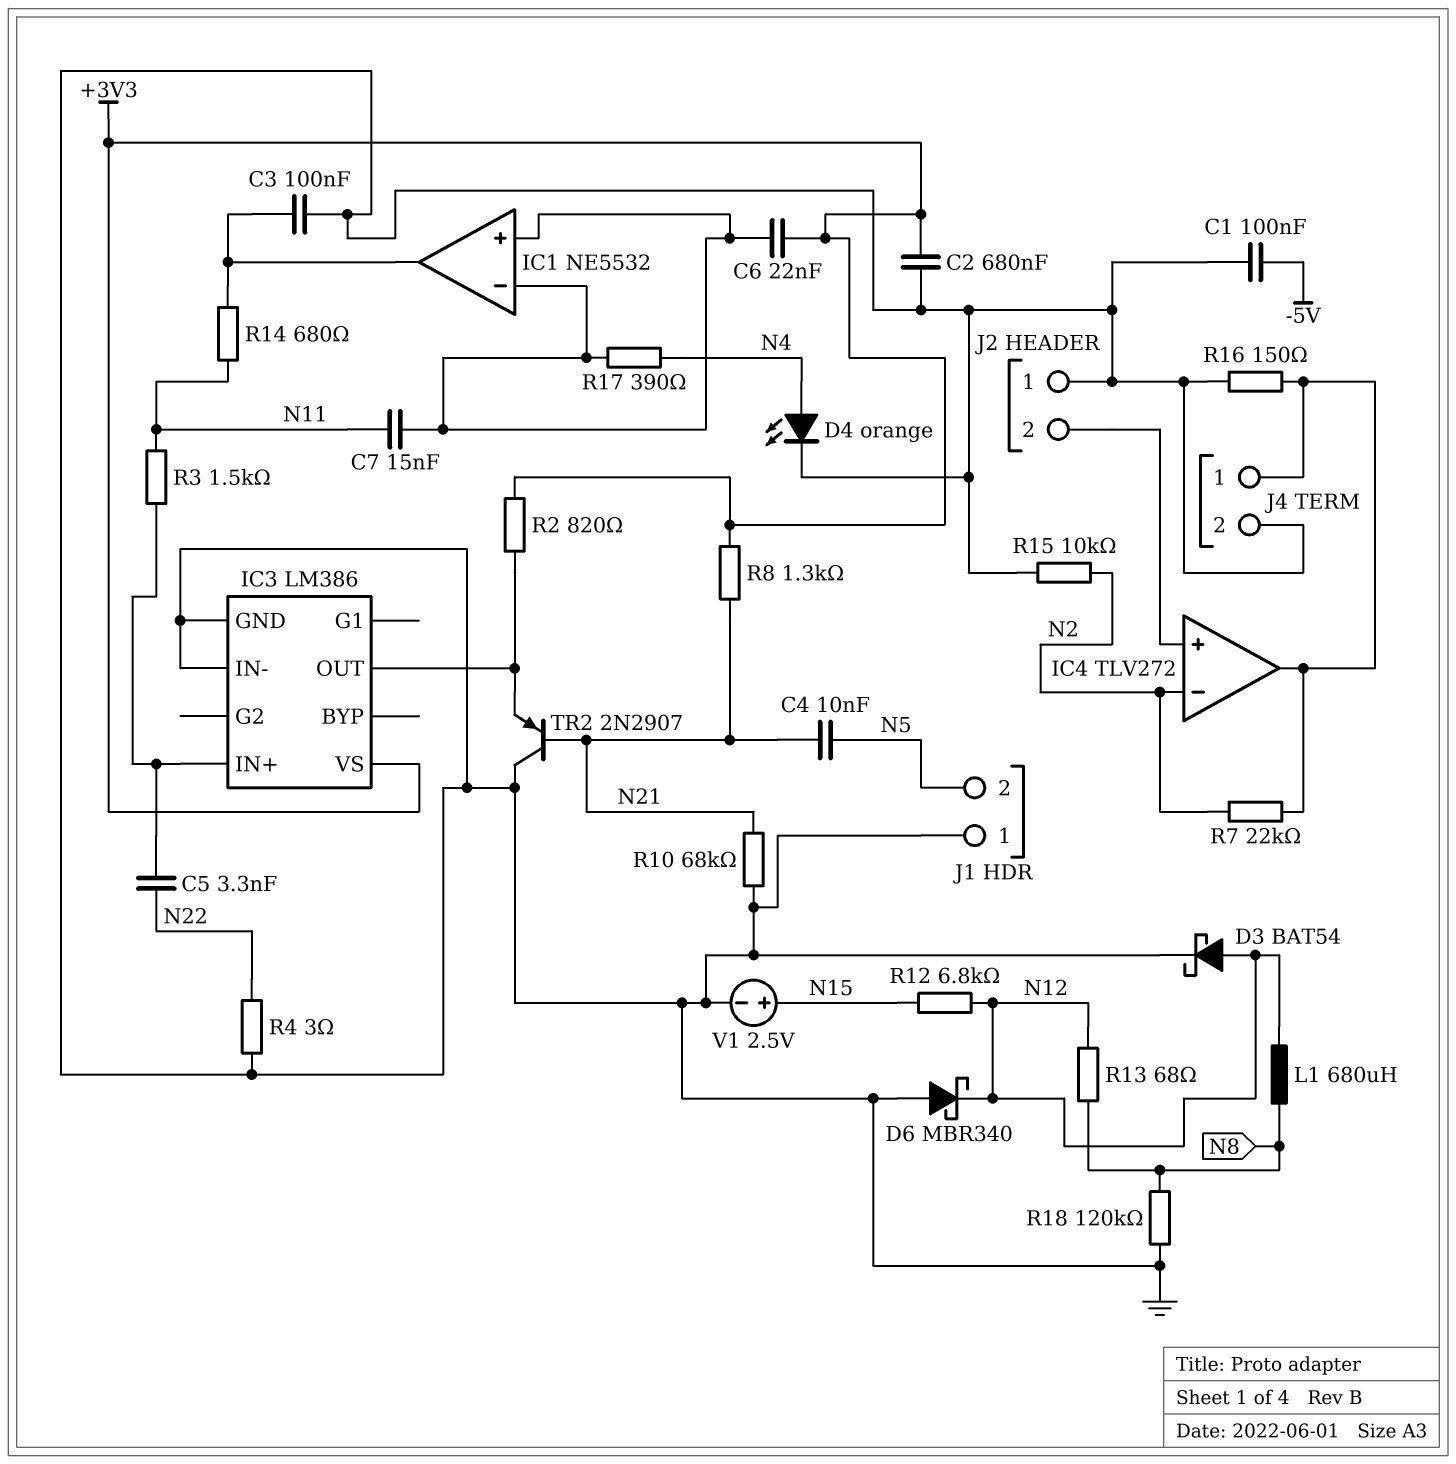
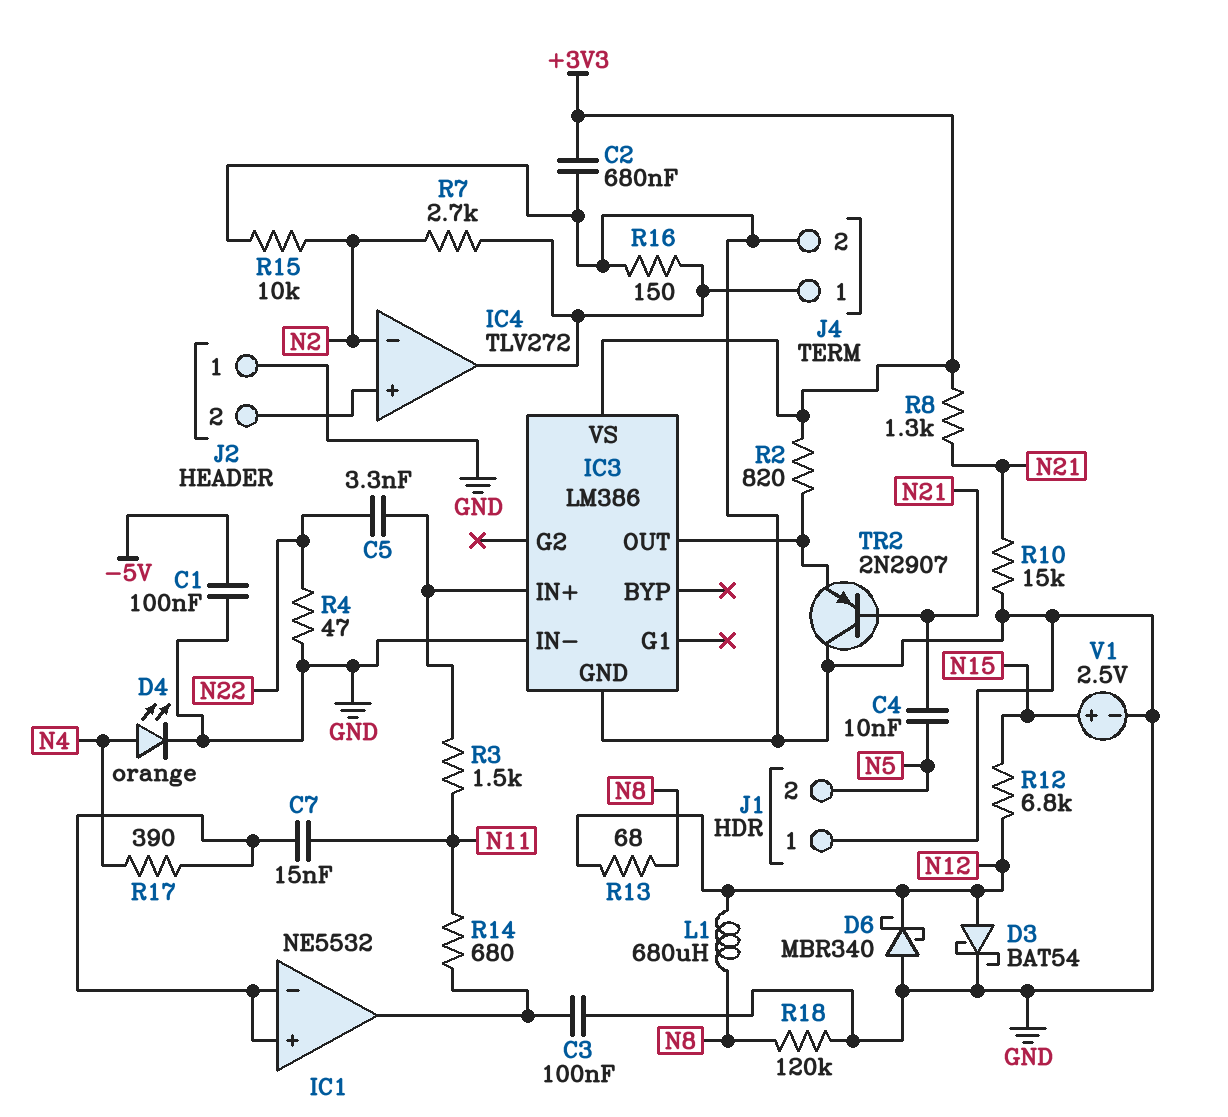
C6: 22nF (+3V3, IC1/in+) -> none
R4: 3 (GND, N22) -> 47 (GND, N22)
R7: 22k (IC4/out, N2) -> 2.7k (IC4/out, N2)
R10: 68k (GND, N21) -> 15k (GND, N21)

